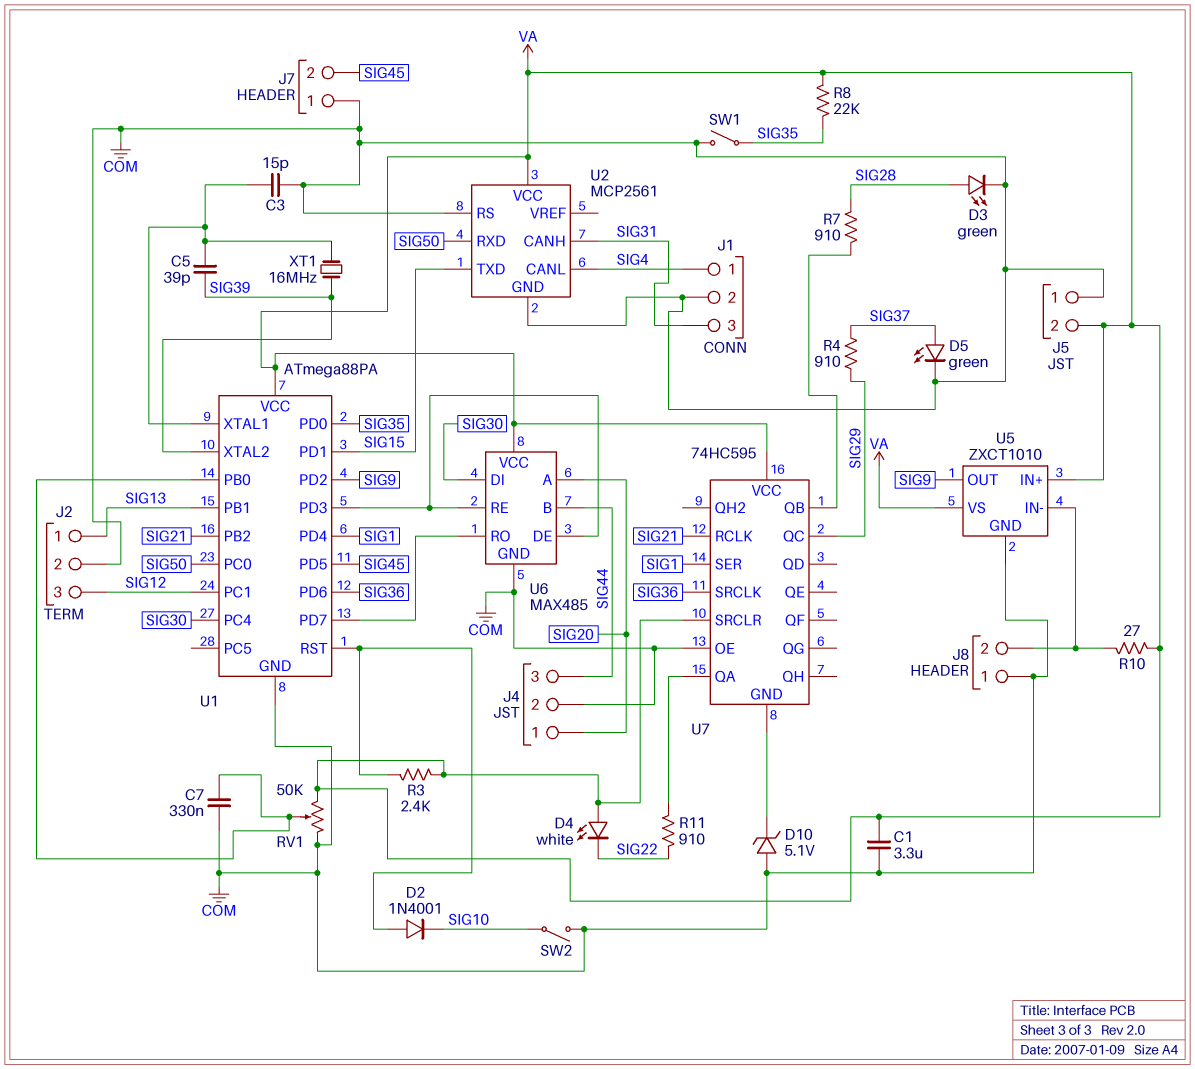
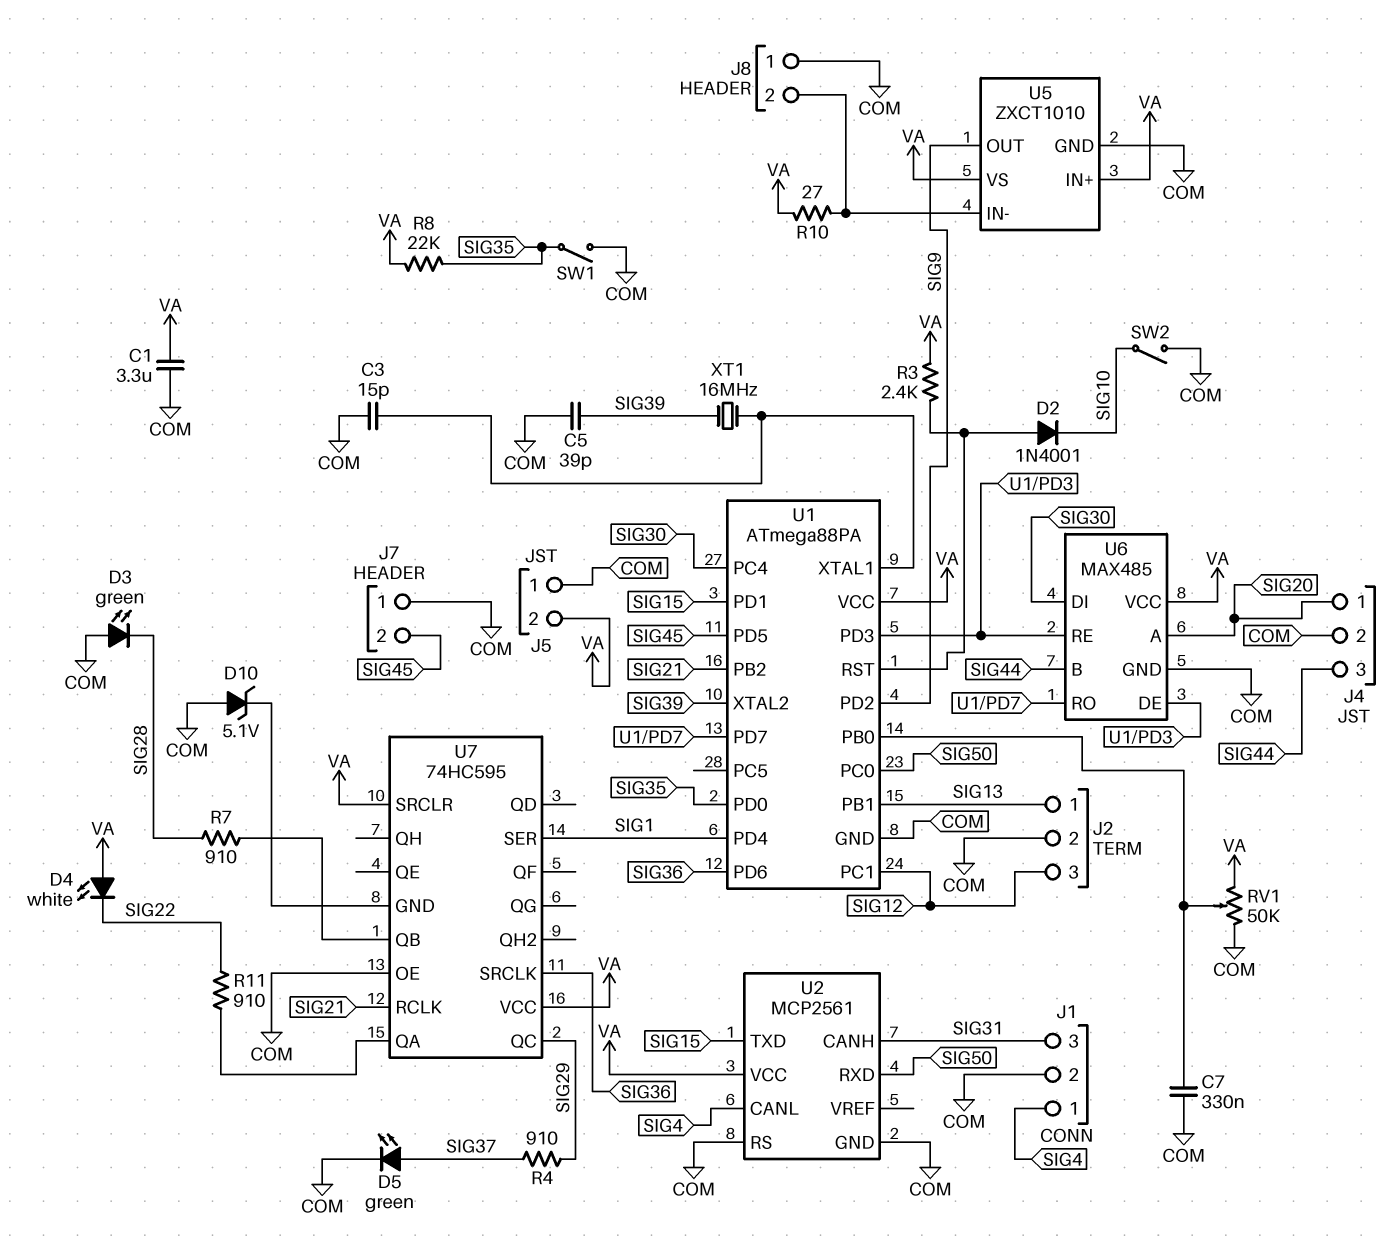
C5: 39pF (SIG39, U1/XTAL1) -> 39pF (COM, SIG39)
D3: LED green (A SIG28, K COM) -> LED green (A COM, K SIG28)

